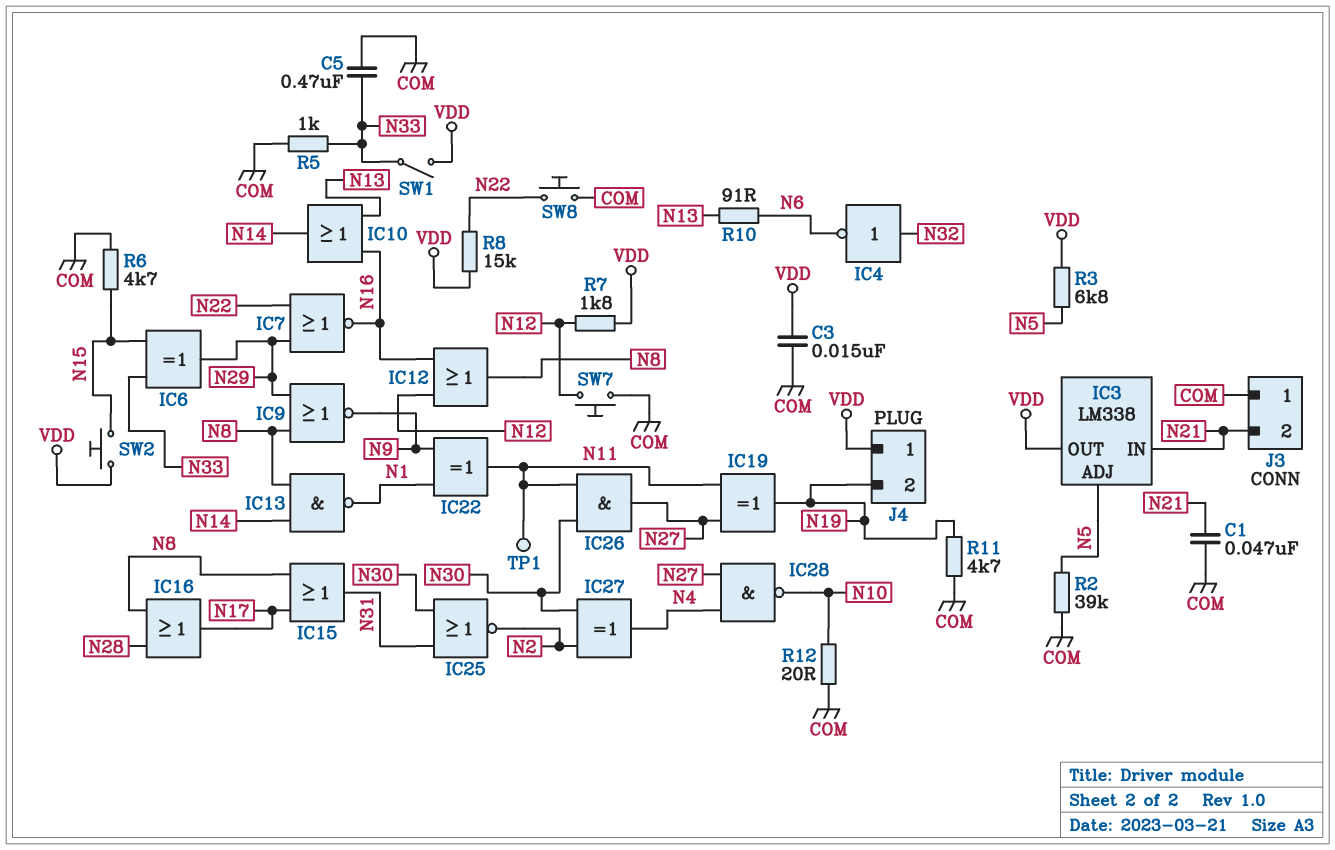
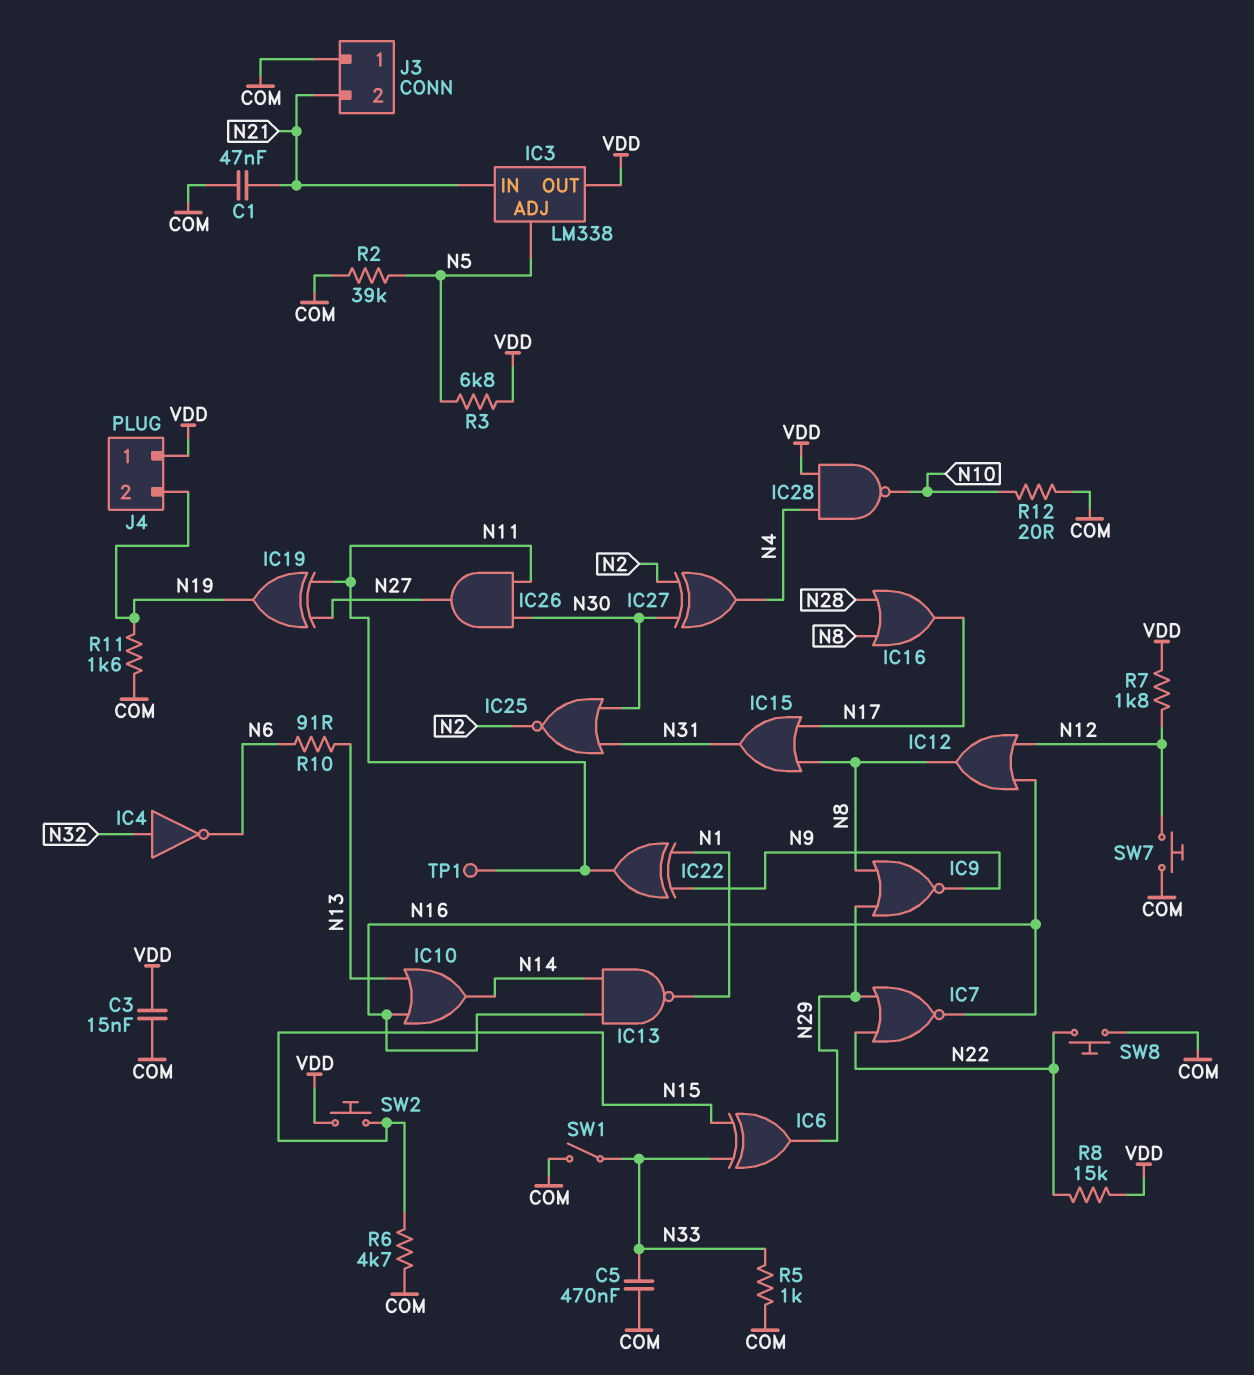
IC13: NAND (in N8, in N14, out N1) -> NAND (in N14, in N16, out N1)
IC28: NAND (in N4, in N27, out N10) -> NAND (in N4, in VDD, out N10)
R11: 4.7k (COM, N19) -> 1.6k (COM, N19)
SW1: switch (N33, VDD) -> switch (COM, N33)

